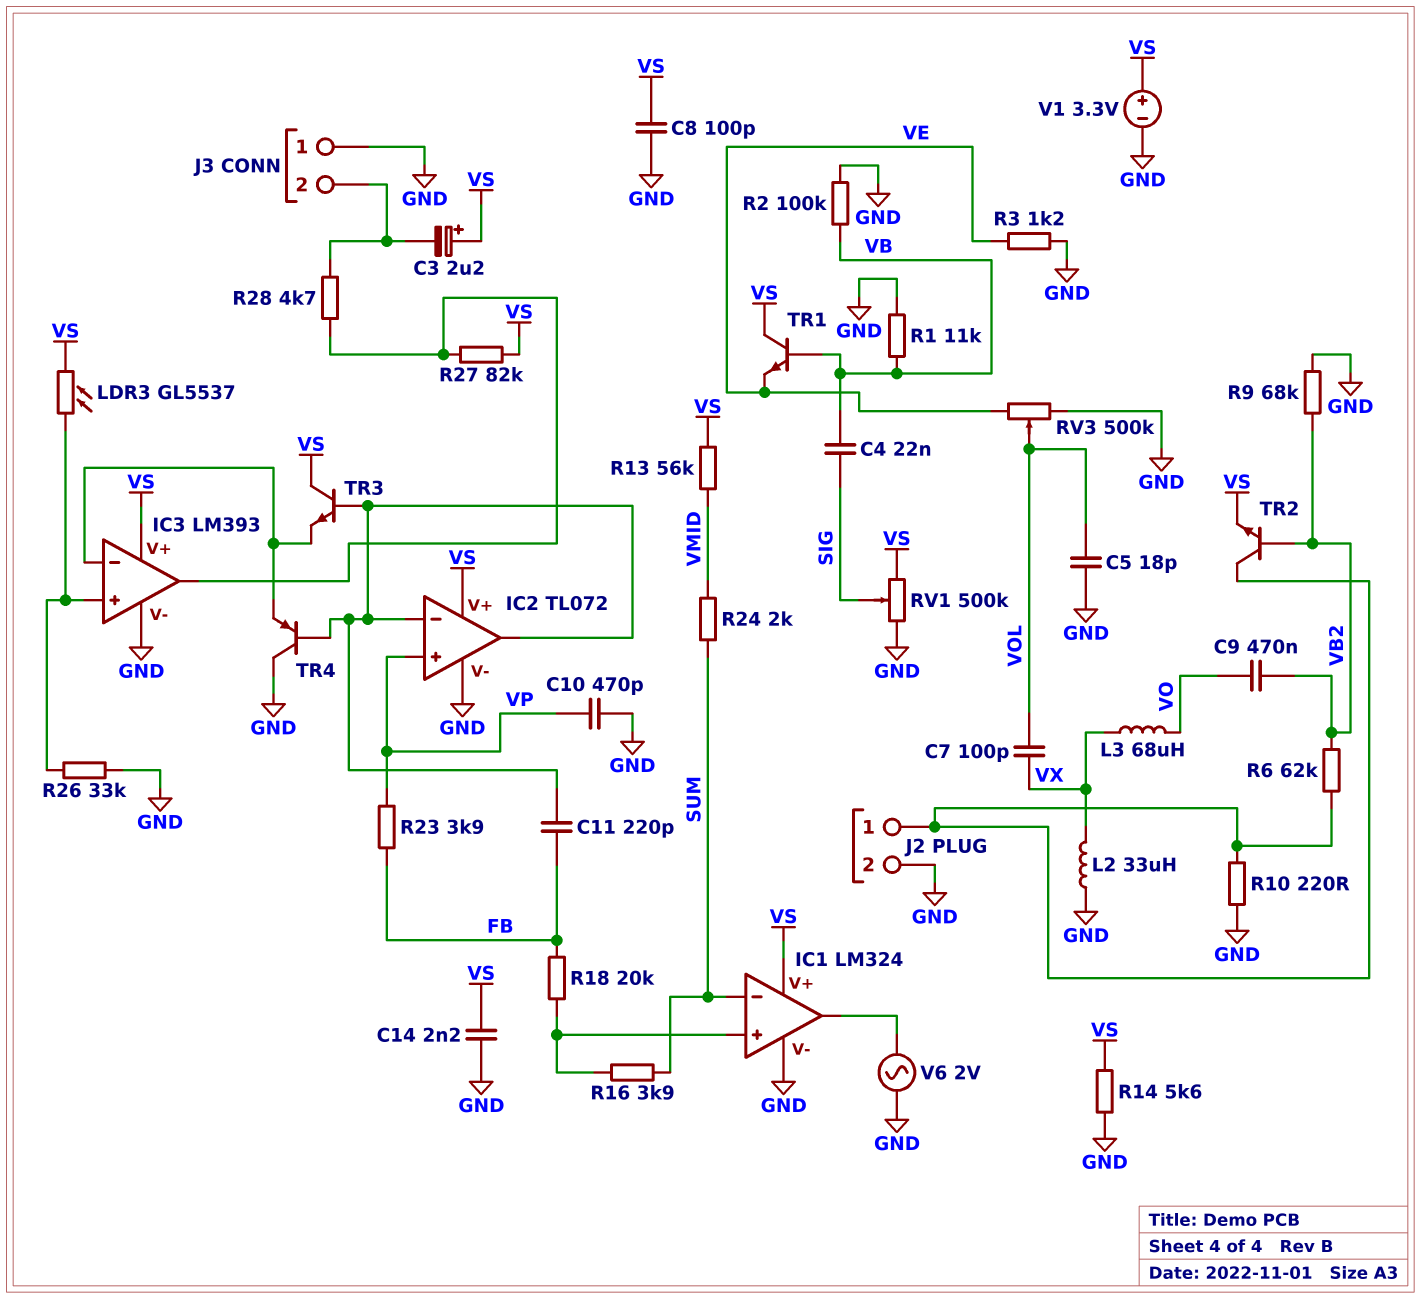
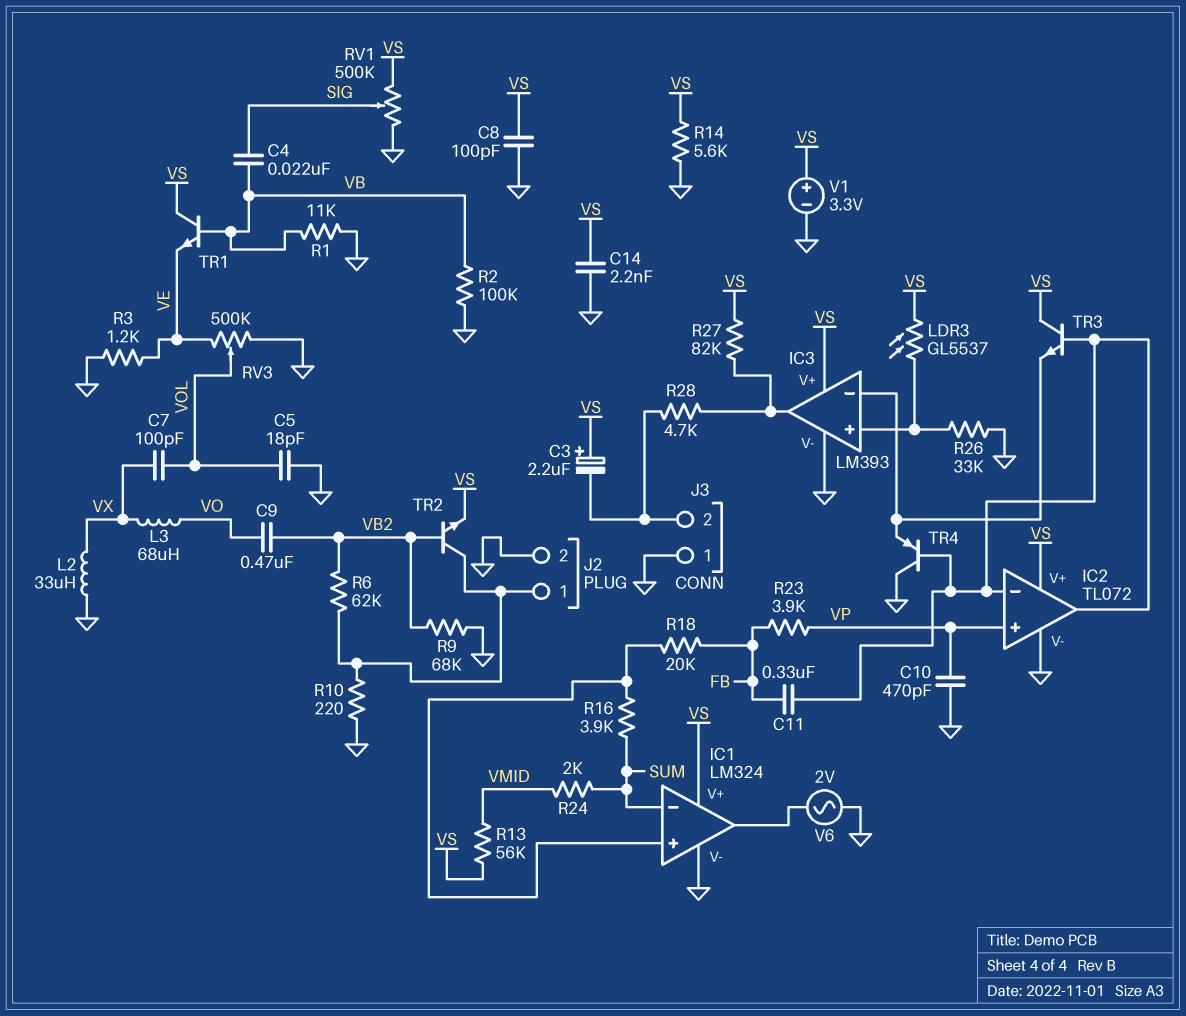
C11: 220pF (FB, IC2/in-) -> 330nF (FB, IC2/in-)

